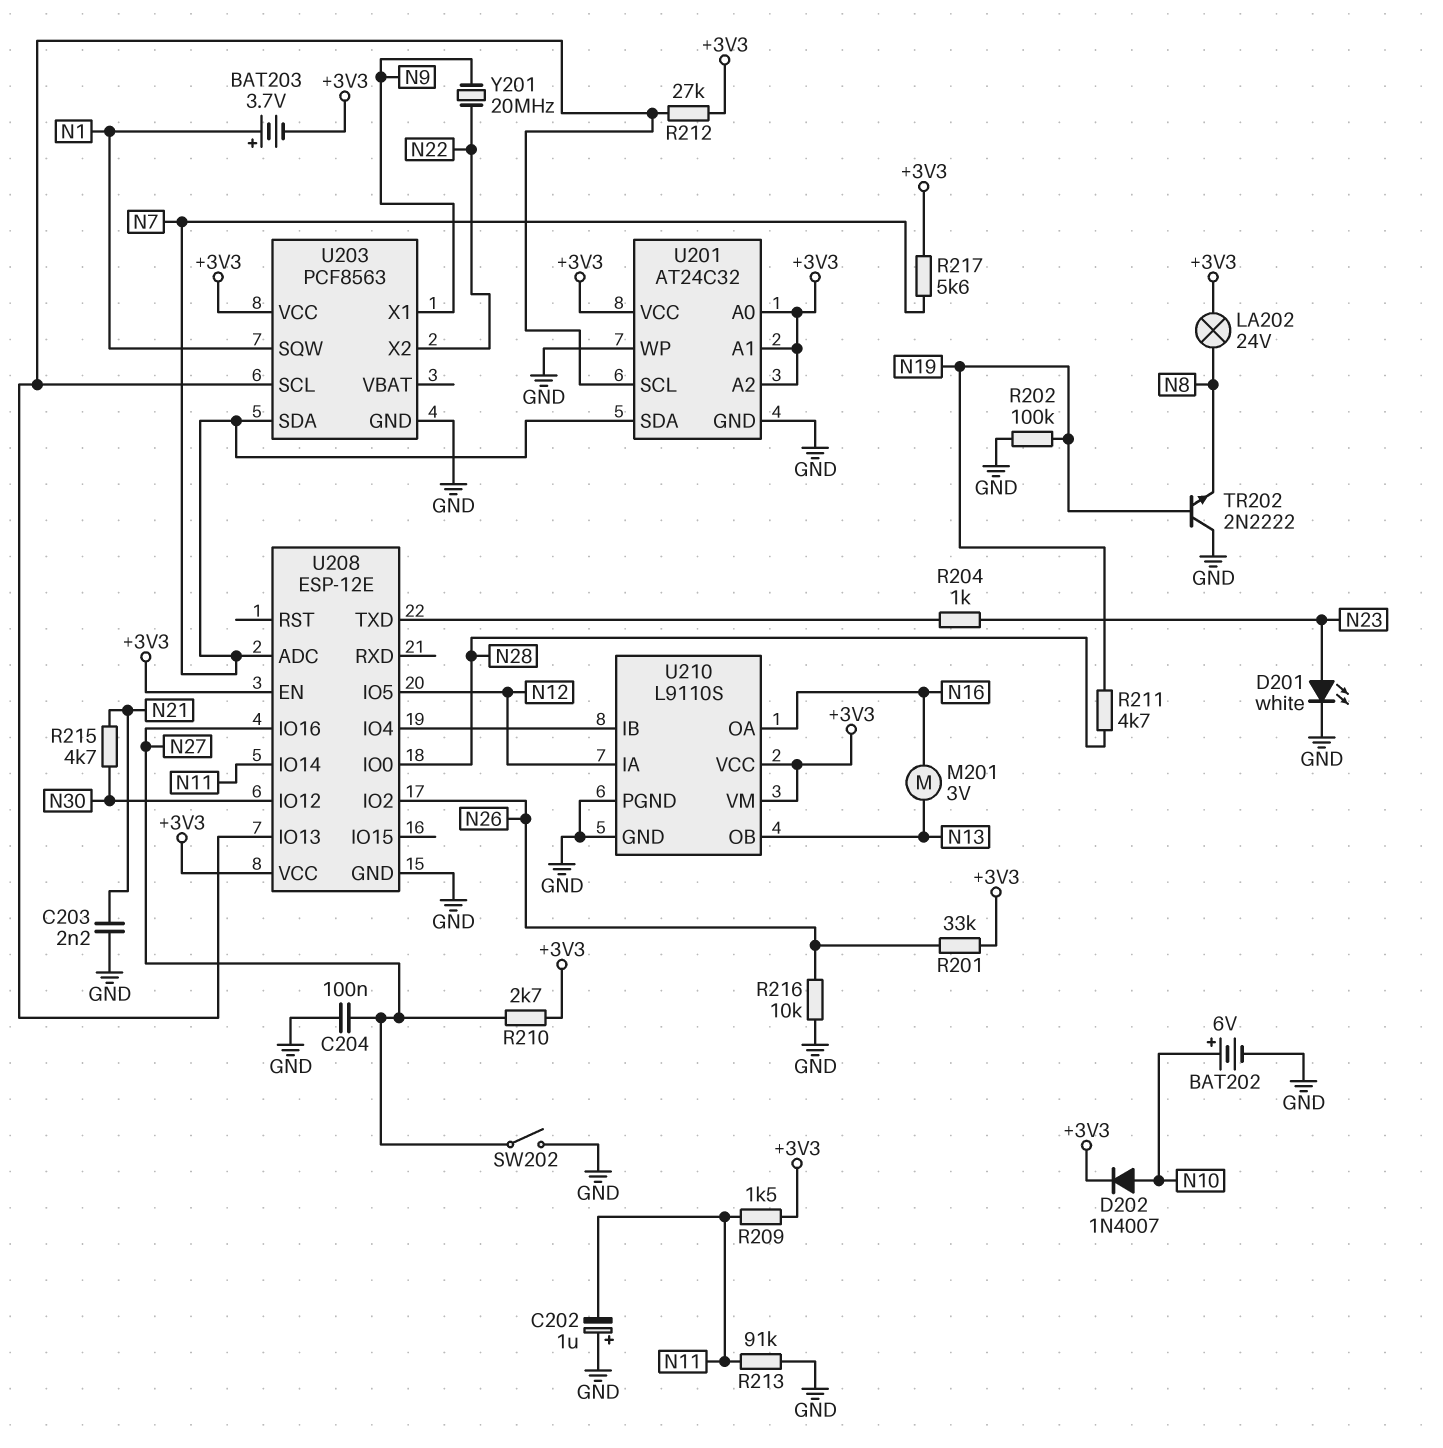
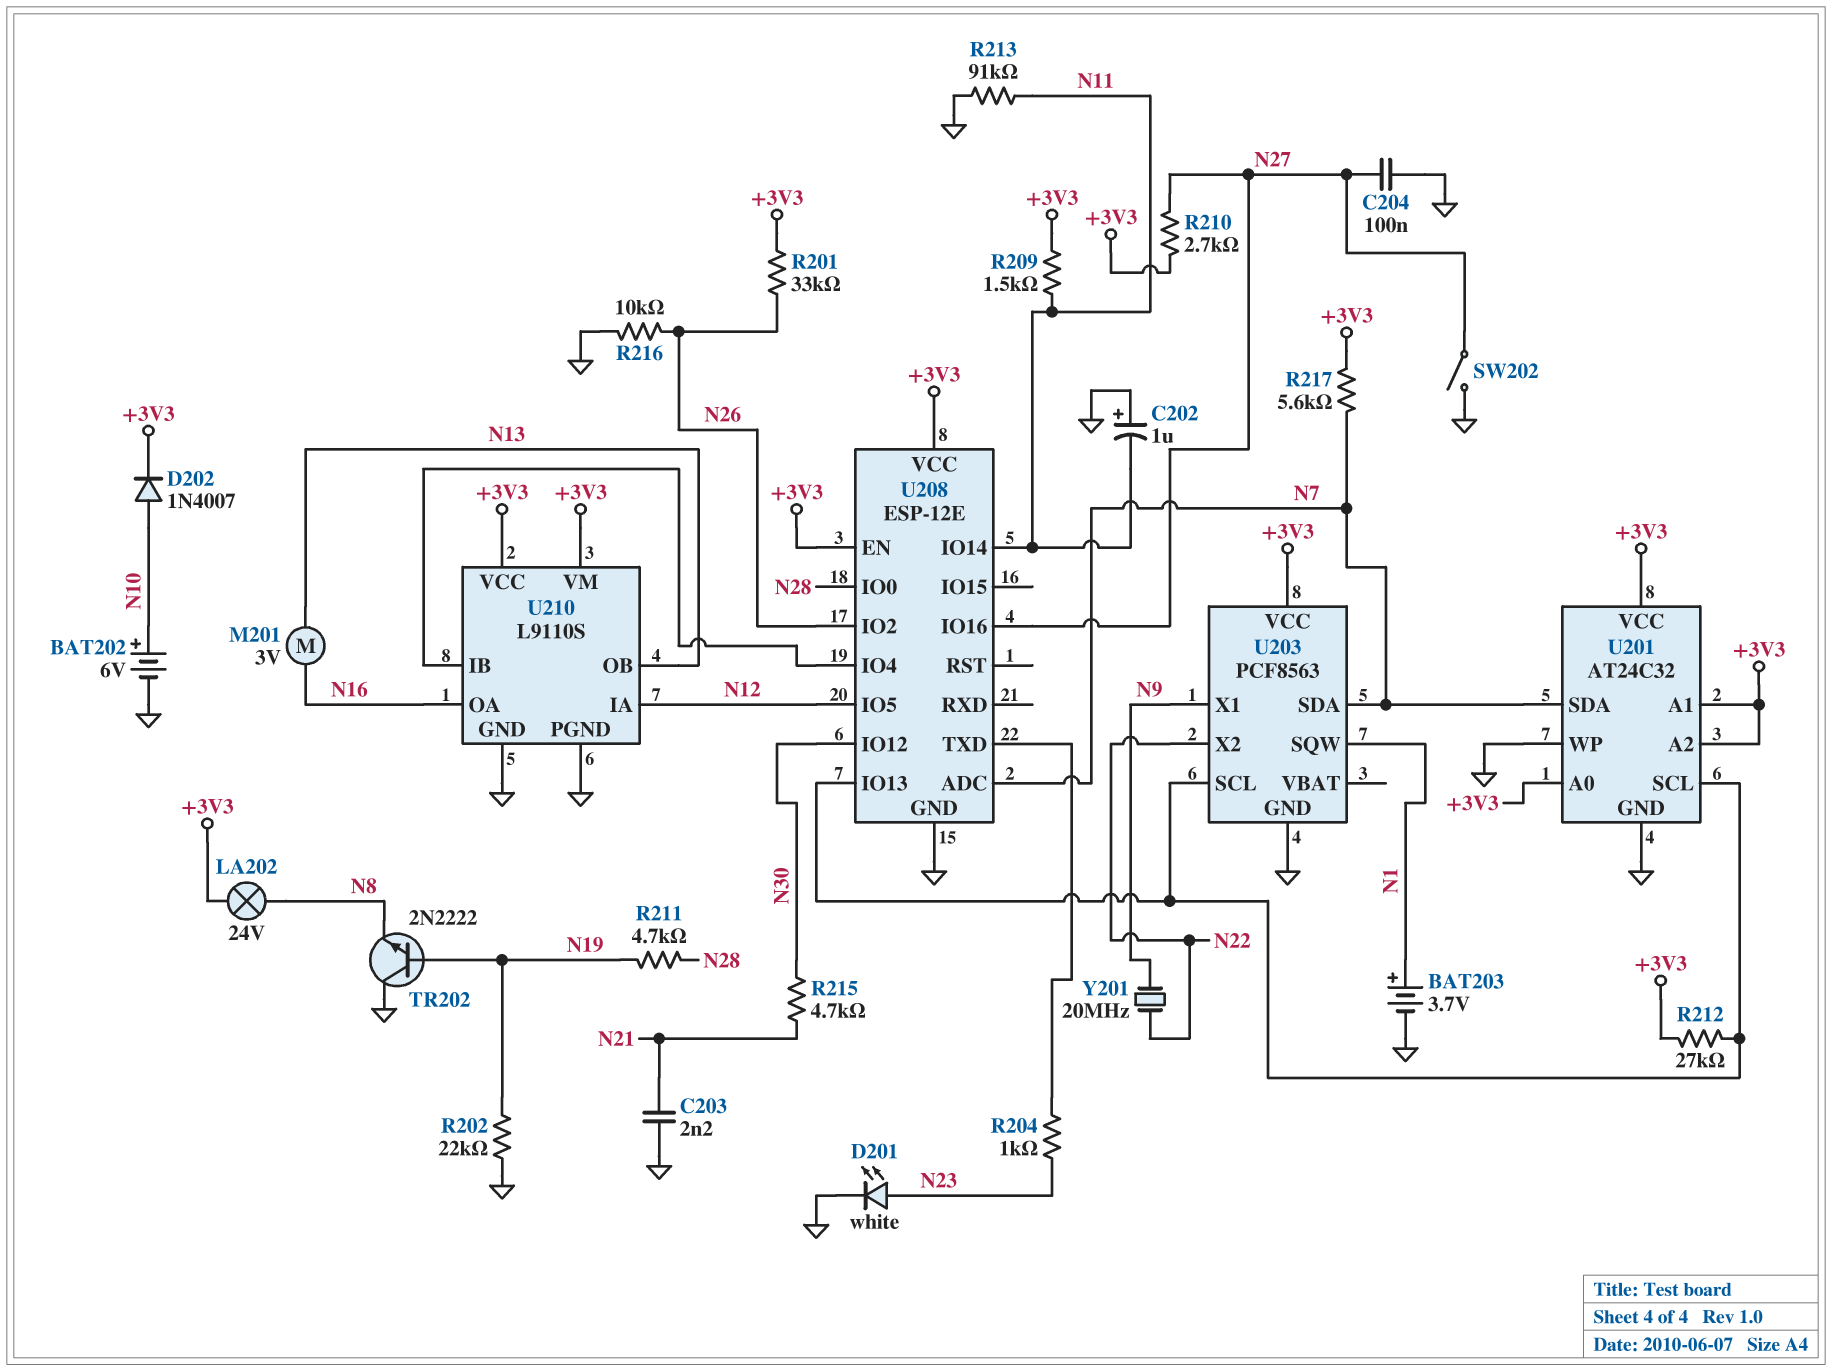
BAT203: 3.7V (plus N1, minus +3V3) -> 3.7V (plus N1, minus GND)
R202: 100k (GND, N19) -> 22k (GND, N19)

